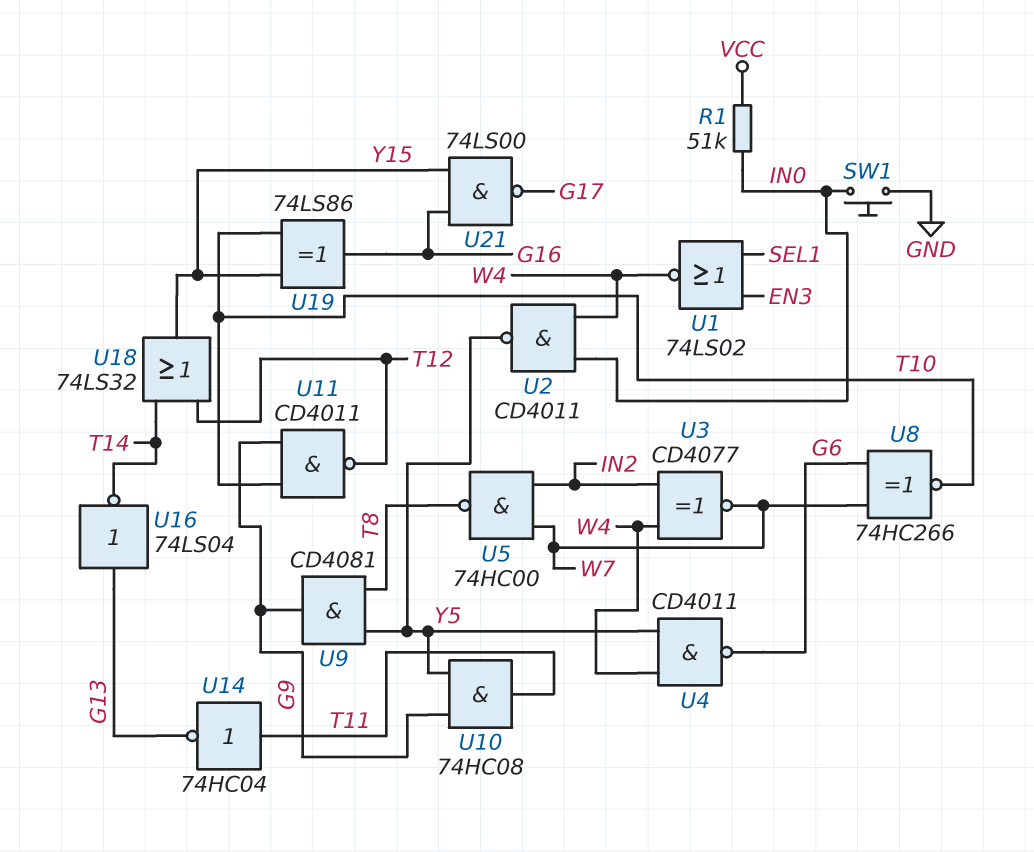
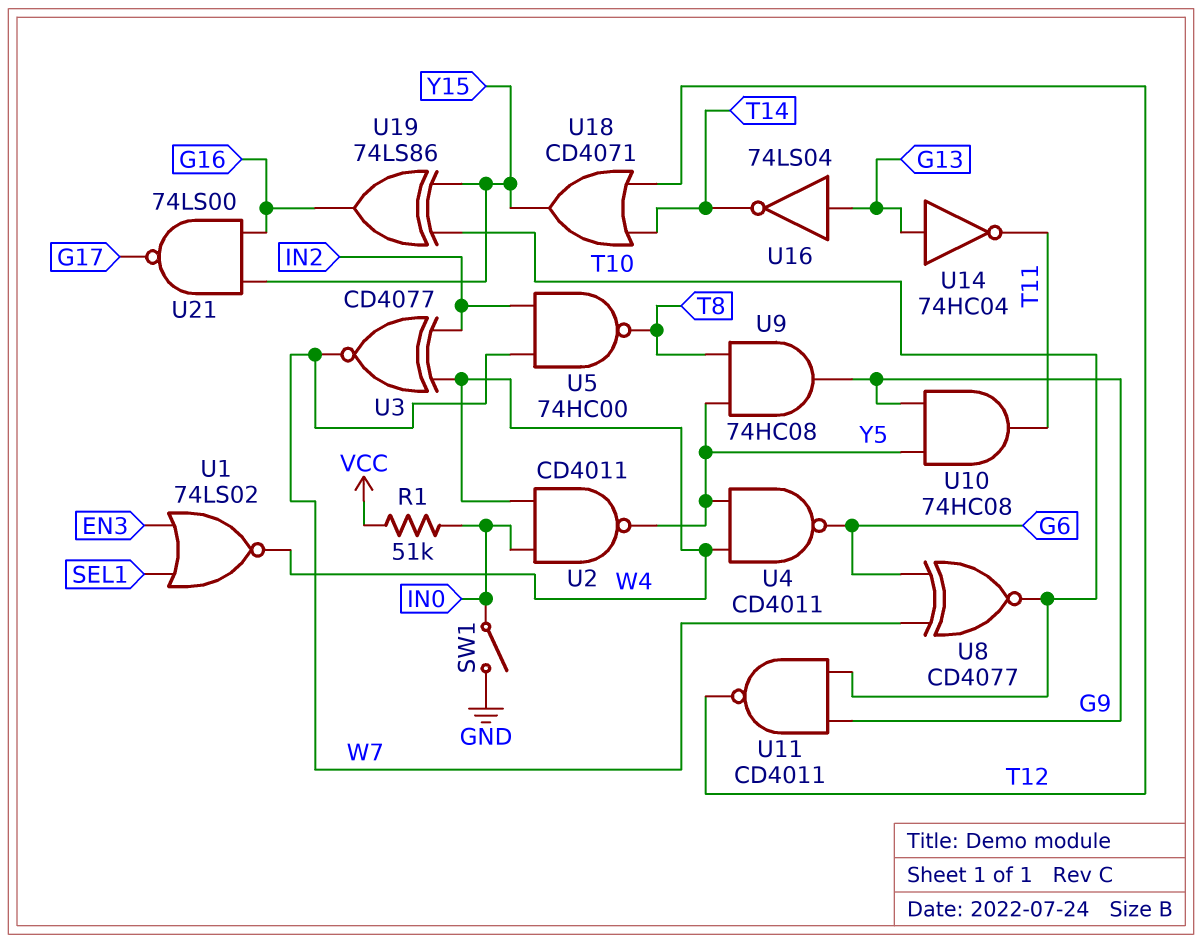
SW1: button (GND, IN0) -> switch (GND, IN0)
U8: XNOR 74HC266 (in G6, in W7, out T10) -> XNOR CD4077 (in G6, in W7, out T10)
U9: AND CD4081 (in T8, in Y5, out G9) -> AND 74HC08 (in T8, in Y5, out G9)
U14: NOT 74HC04 (in T11, out G13) -> NOT 74HC04 (in G13, out T11)
U18: OR 74LS32 (in T12, in T14, out Y15) -> OR CD4071 (in T12, in T14, out Y15)

